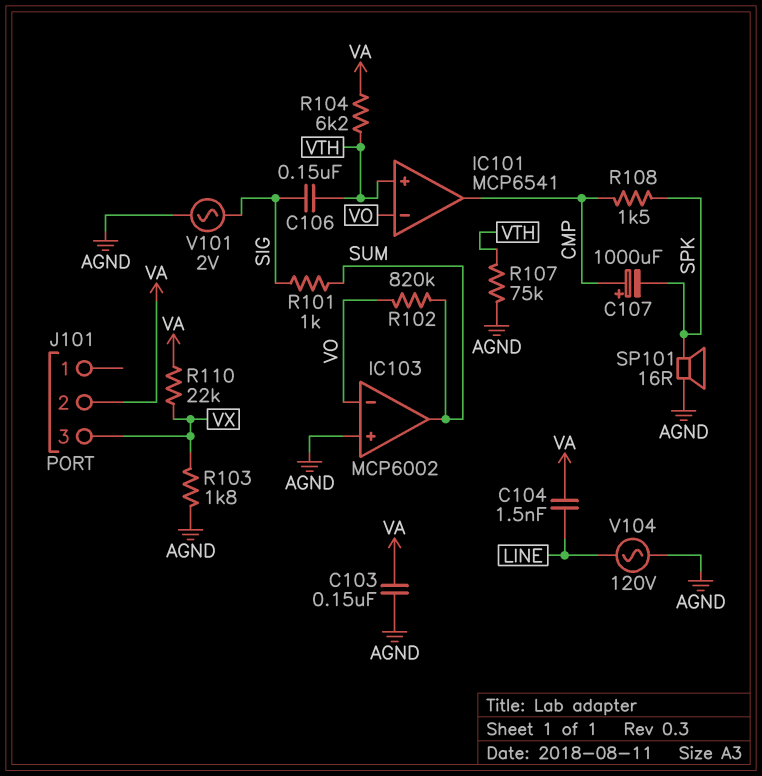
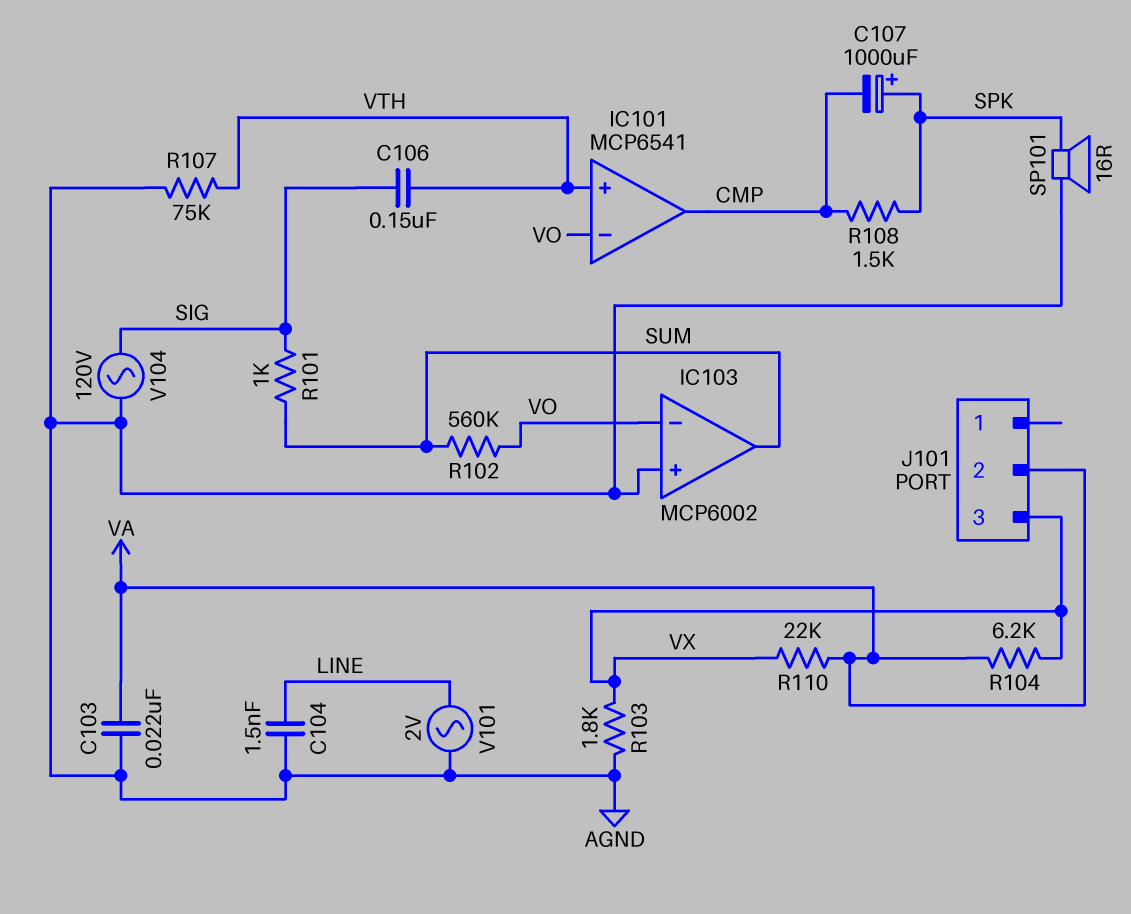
C103: 150nF (AGND, VA) -> 22nF (AGND, VA)
C104: 1.5nF (LINE, VA) -> 1.5nF (AGND, LINE)
C107: 1000uF (plus CMP, minus SPK) -> 1000uF (plus SPK, minus CMP)
R102: 820k (SUM, VO) -> 560k (SUM, VO)
R104: 6.2k (VA, VTH) -> 6.2k (VA, VX)
V101: AC 2V (AGND, SIG) -> AC 2V (AGND, LINE)
V104: AC 120V (AGND, LINE) -> AC 120V (AGND, SIG)

